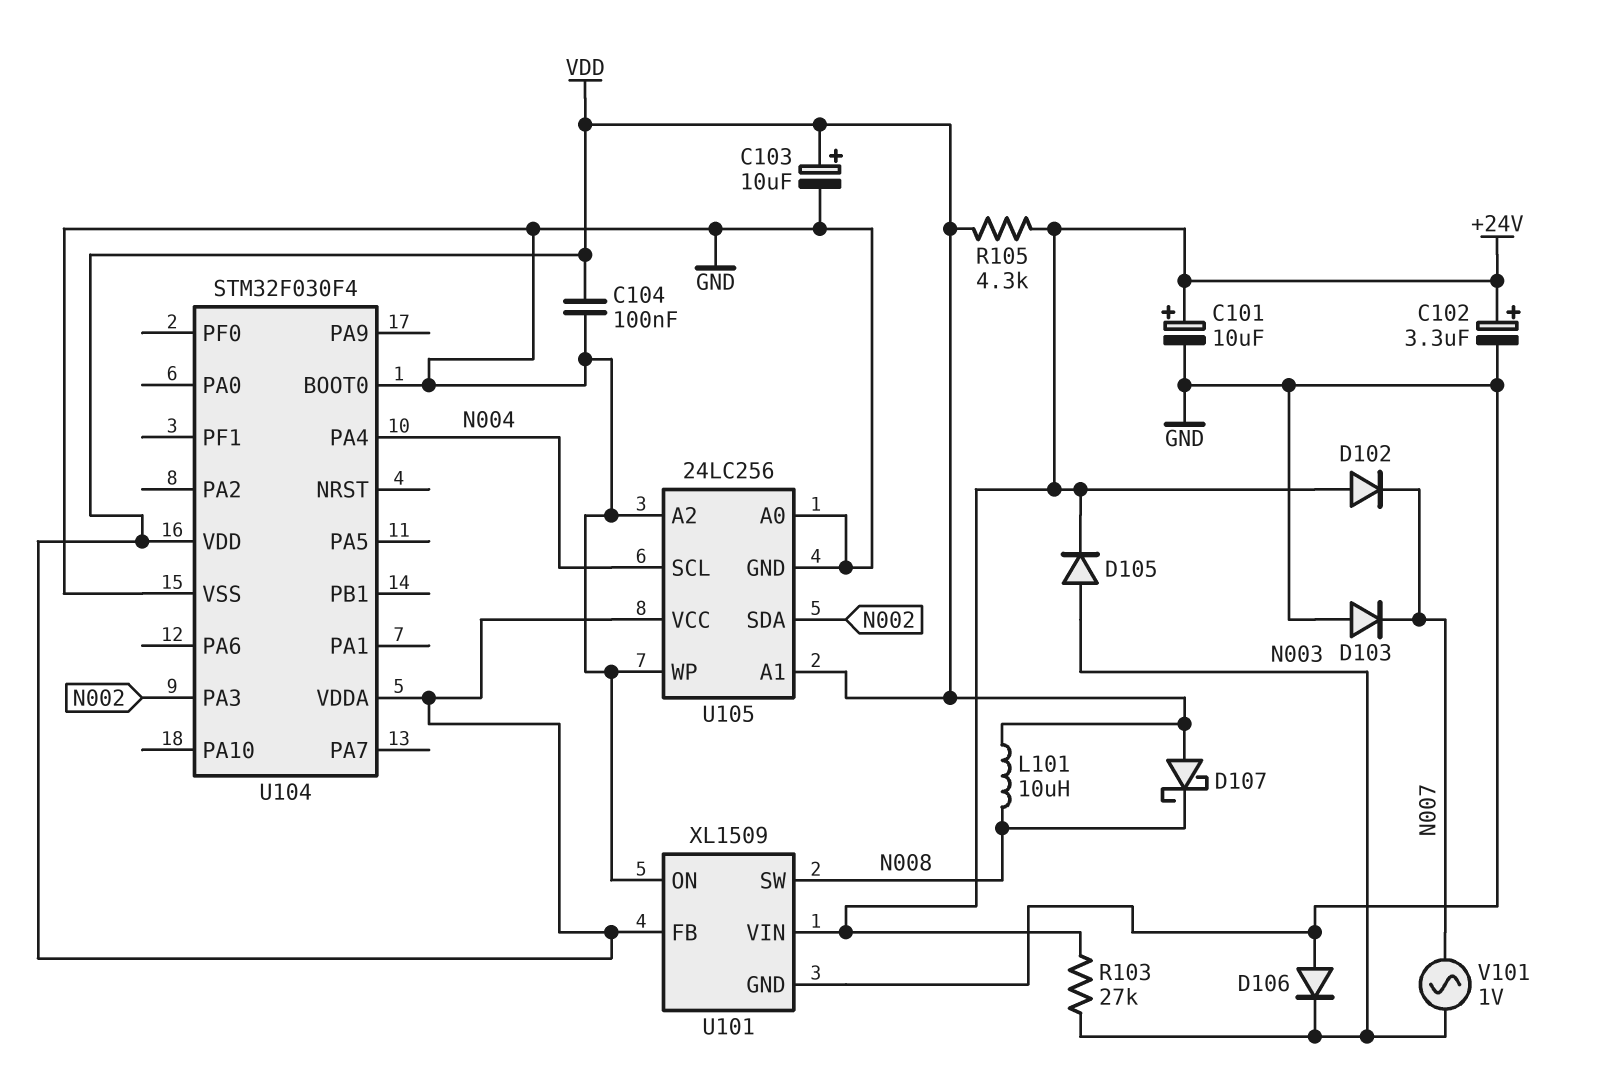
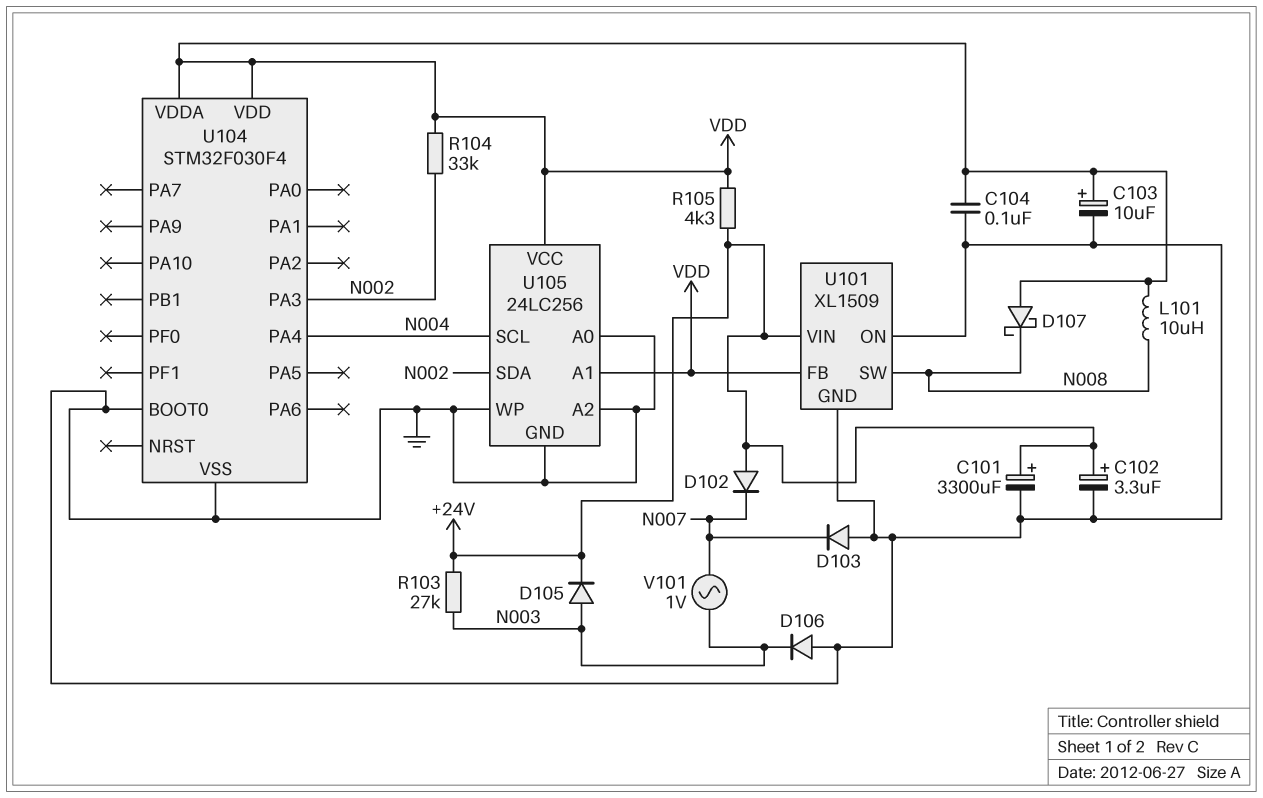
C101: 10uF (plus +24V, minus GND) -> 3300uF (plus +24V, minus GND)
R104: none -> 33k (N002, VDD)

